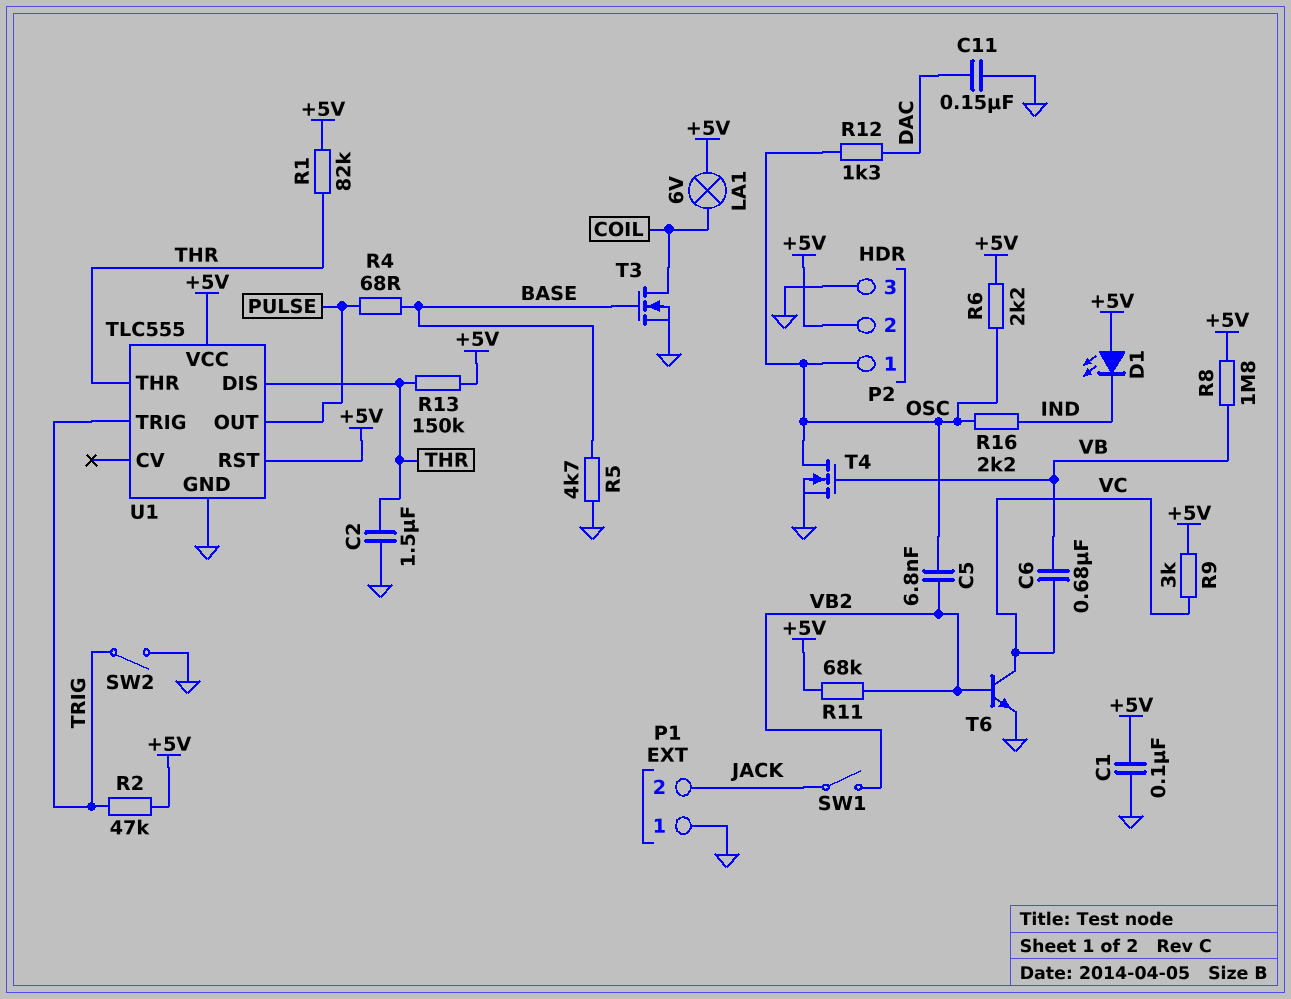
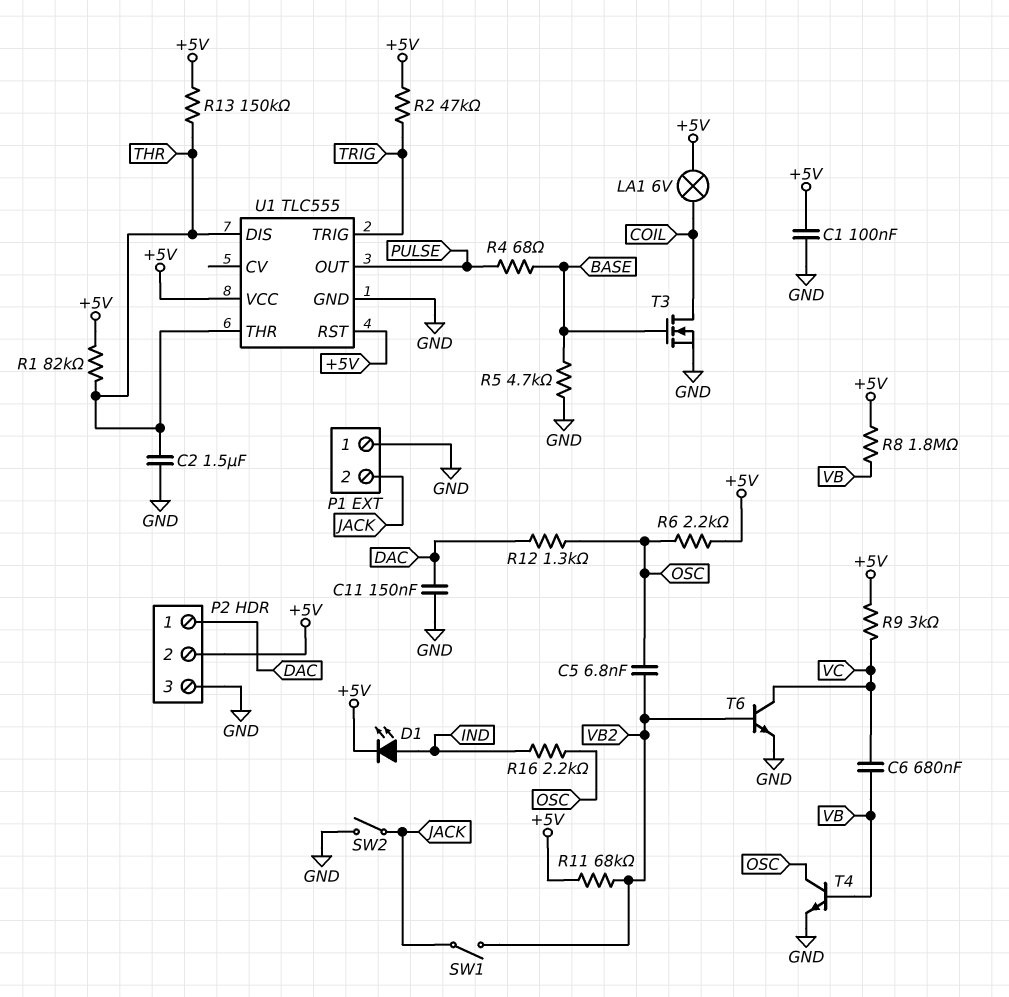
D1: LED (A +5V, K IND) -> LED (A IND, K +5V)
P2 pin 1: OSC -> DAC
SW2: switch (GND, TRIG) -> switch (GND, JACK)
T4: NMOS (G VB, D OSC, S GND) -> NPN (B VB, C OSC, E GND)

